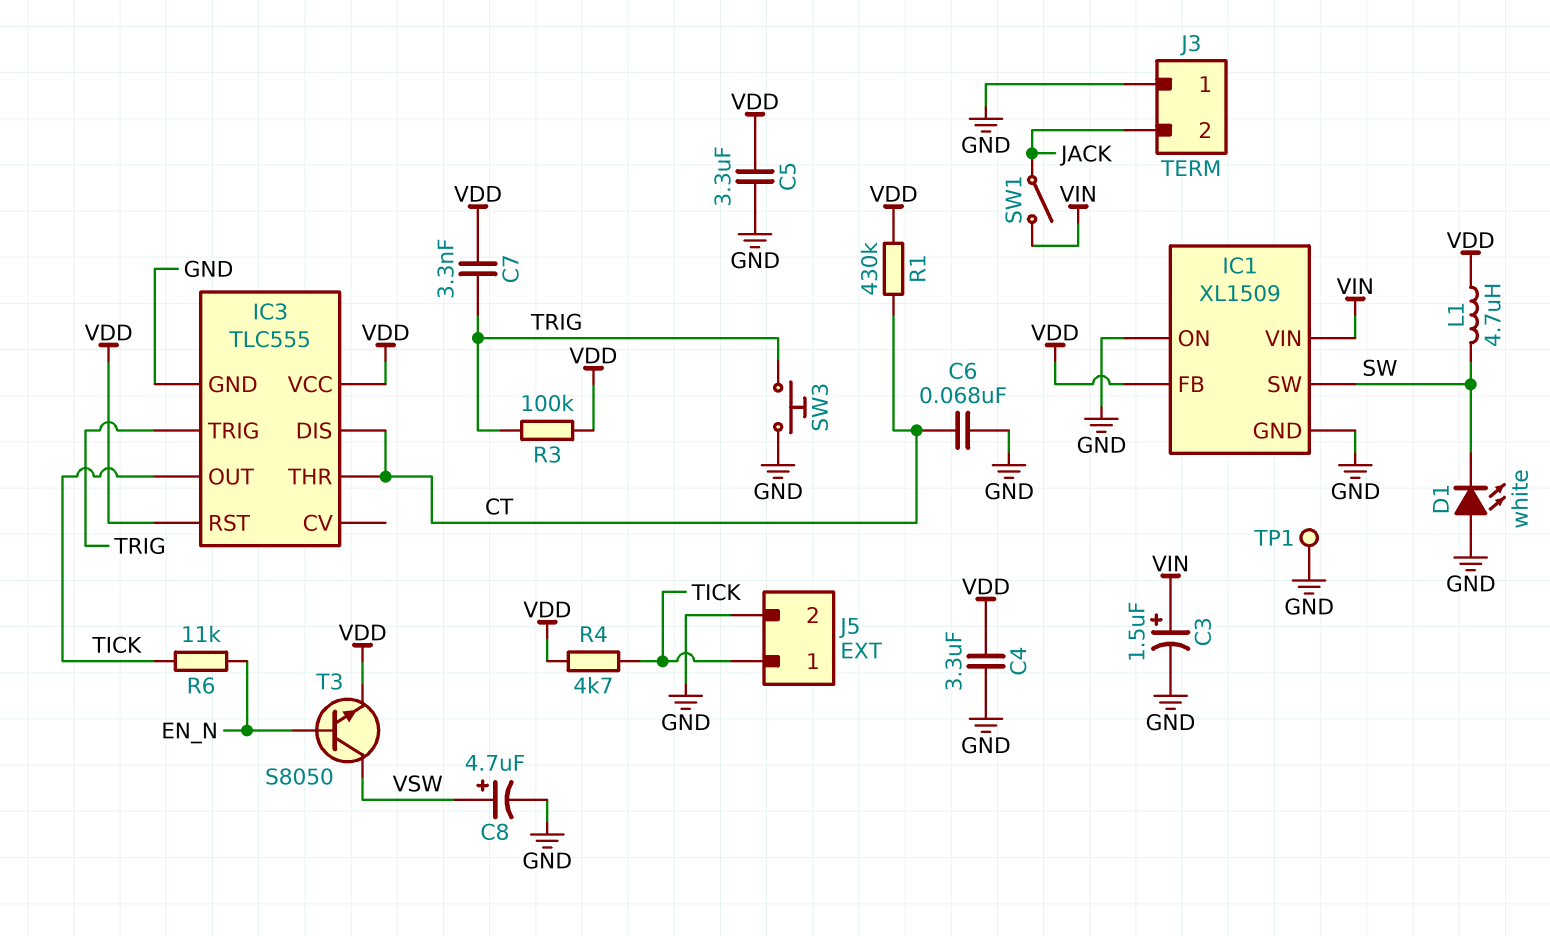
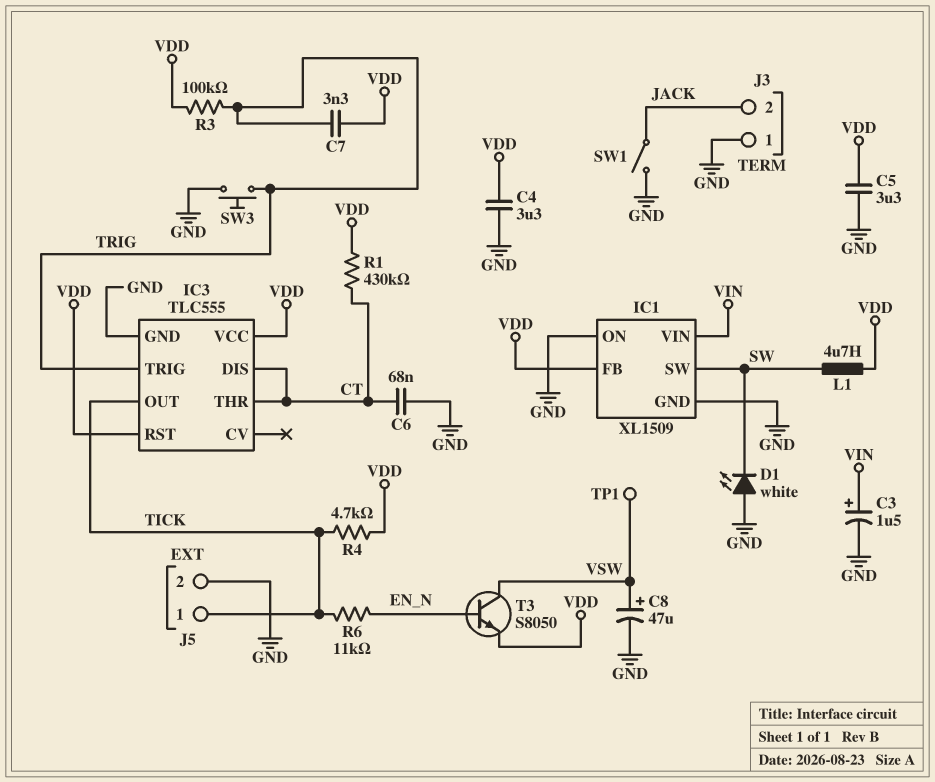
C8: 4.7uF (plus VSW, minus GND) -> 47uF (plus VSW, minus GND)
SW1: switch (JACK, VIN) -> switch (GND, JACK)
TP1: test point (GND) -> test point (VSW)

